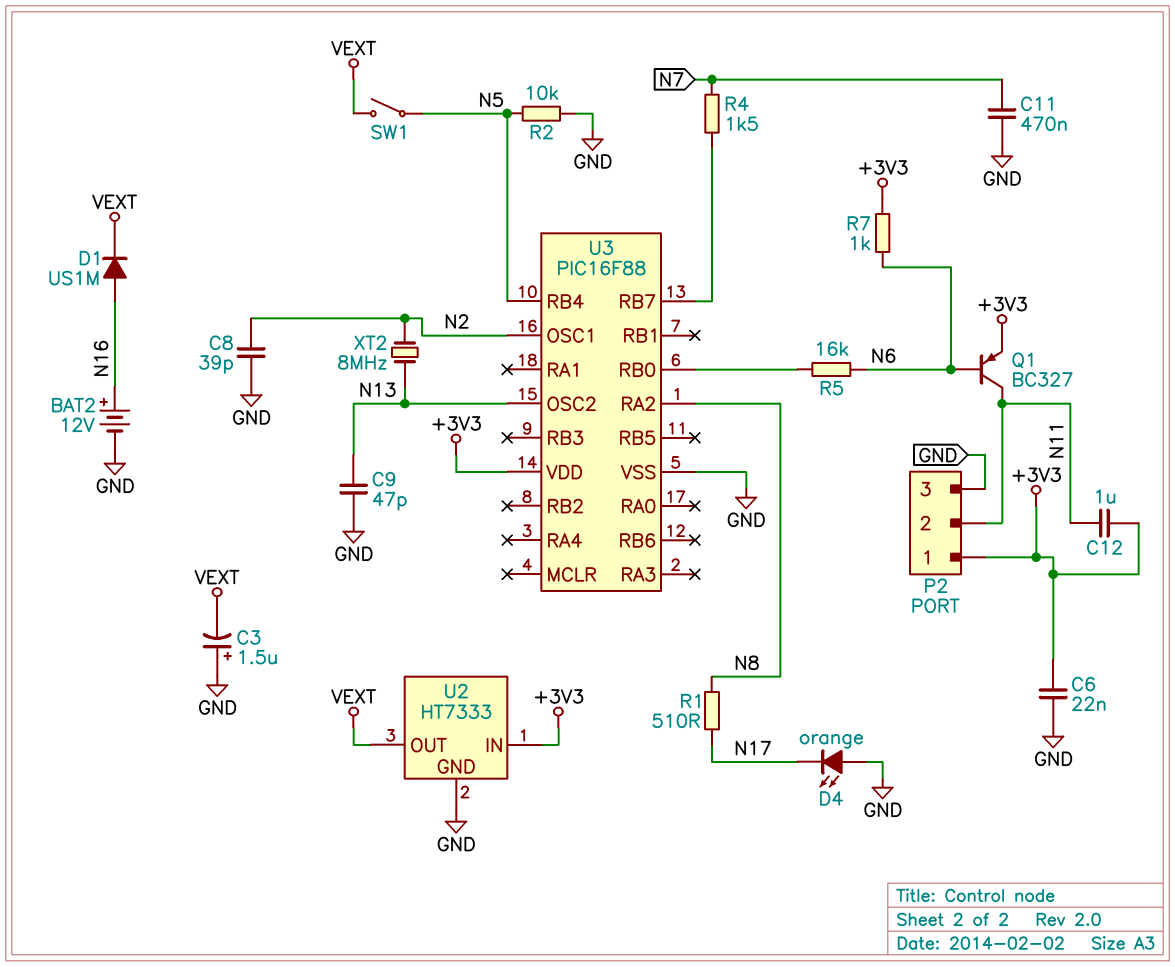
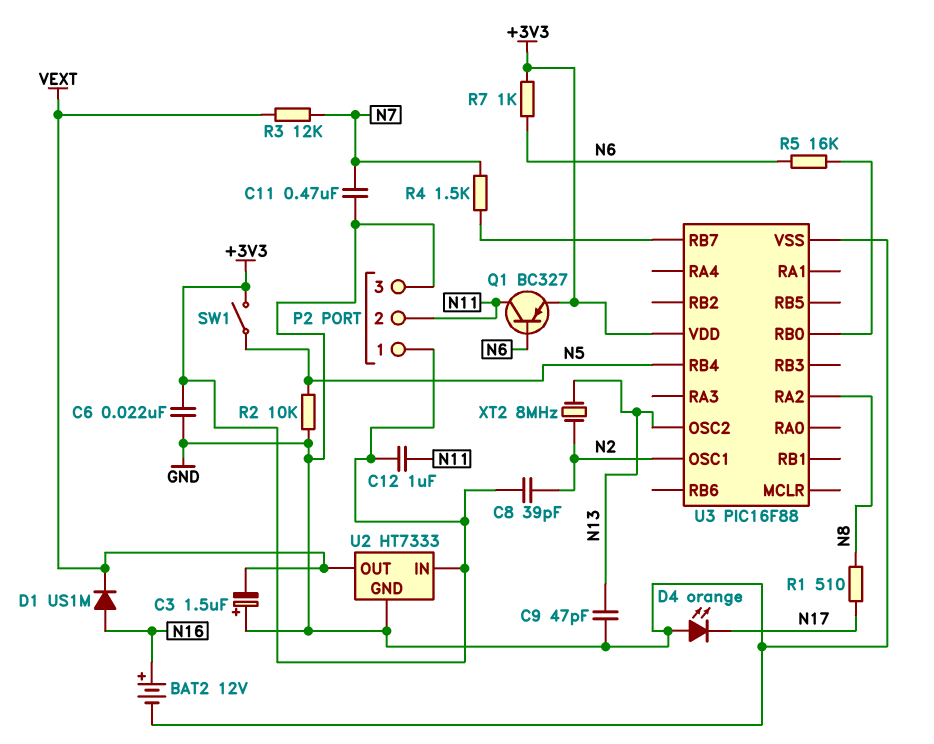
C8: 39pF (GND, N2) -> 39pF (+3V3, N2)
R3: none -> 12k (N7, VEXT)
SW1: switch (N5, VEXT) -> switch (+3V3, N5)

